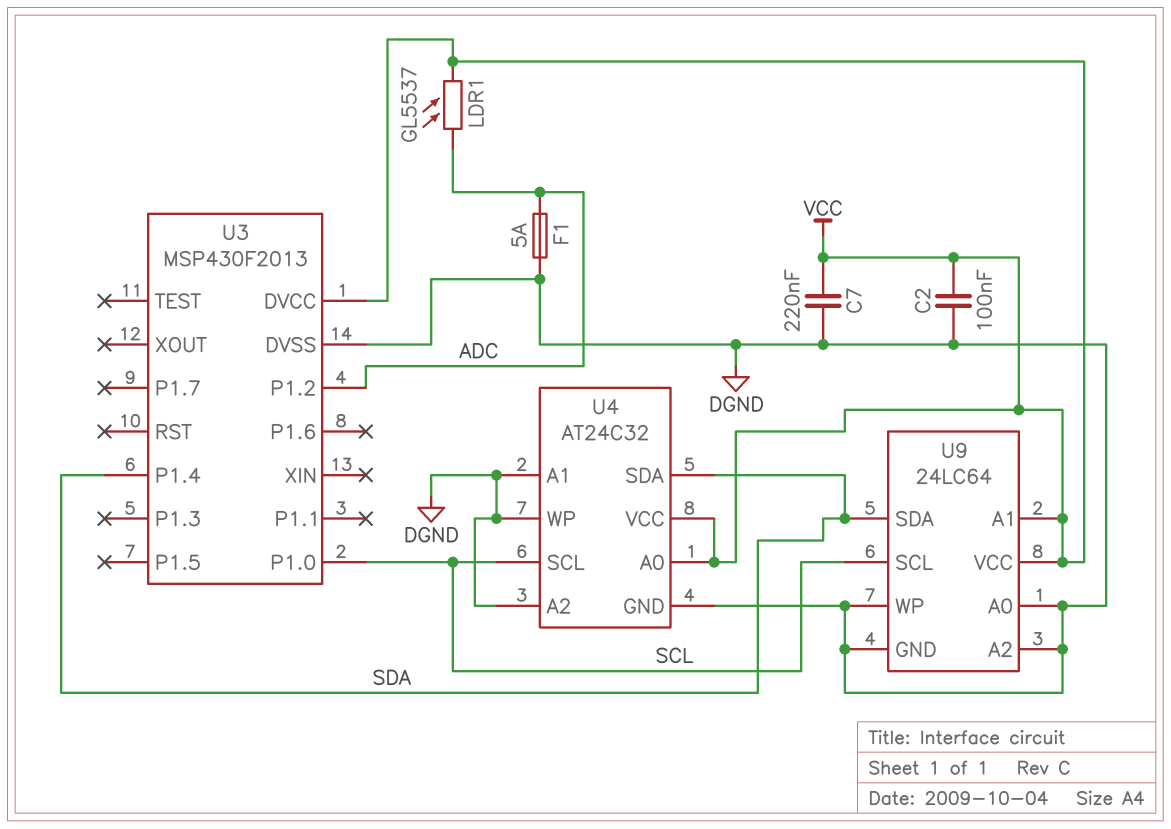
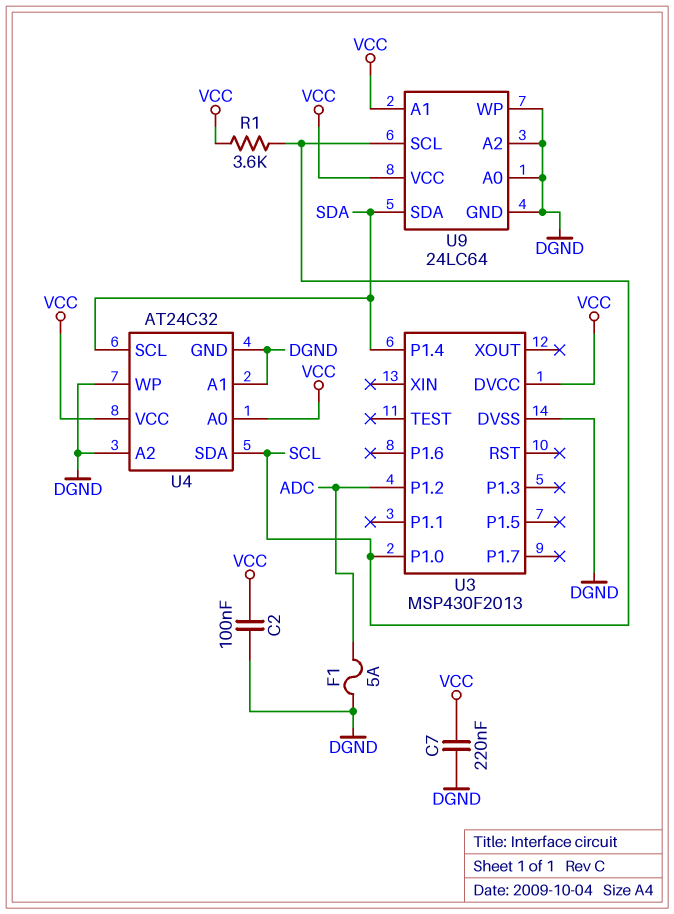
LDR1: GL5537 (ADC, VCC) -> none
R1: none -> 3.6k (SCL, VCC)
U4 pin SCL: SCL -> SDA
U4 pin SDA: SDA -> SCL

